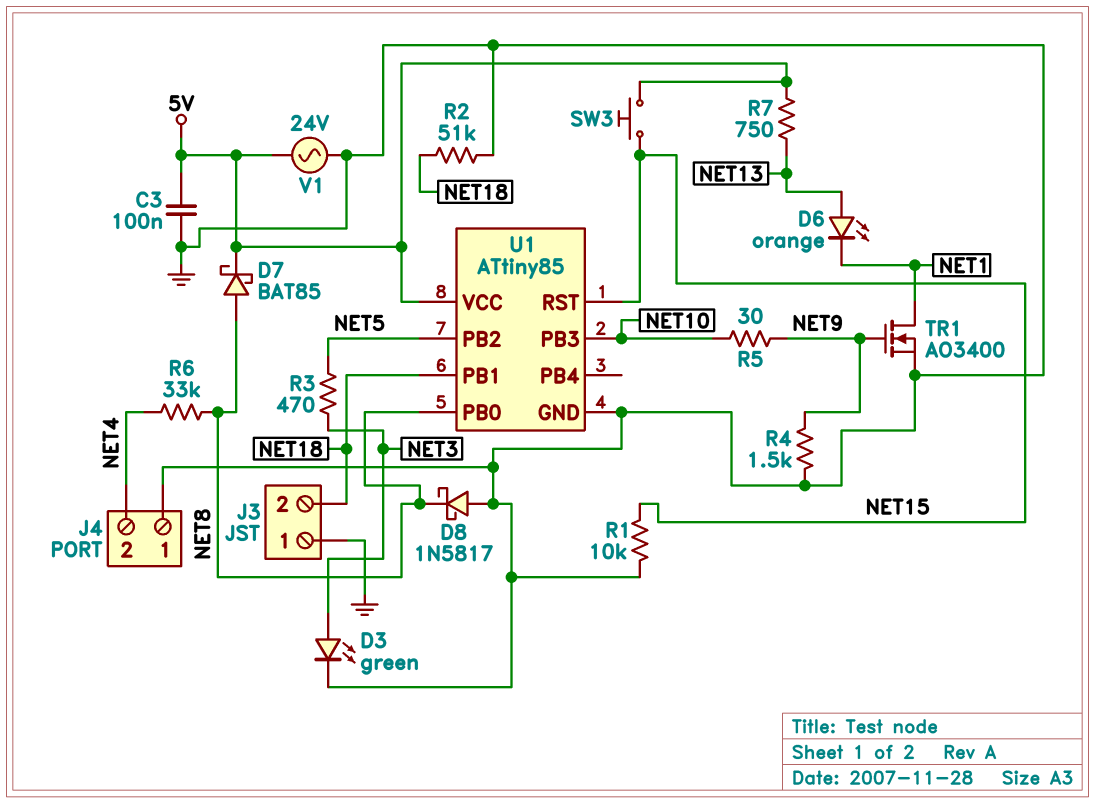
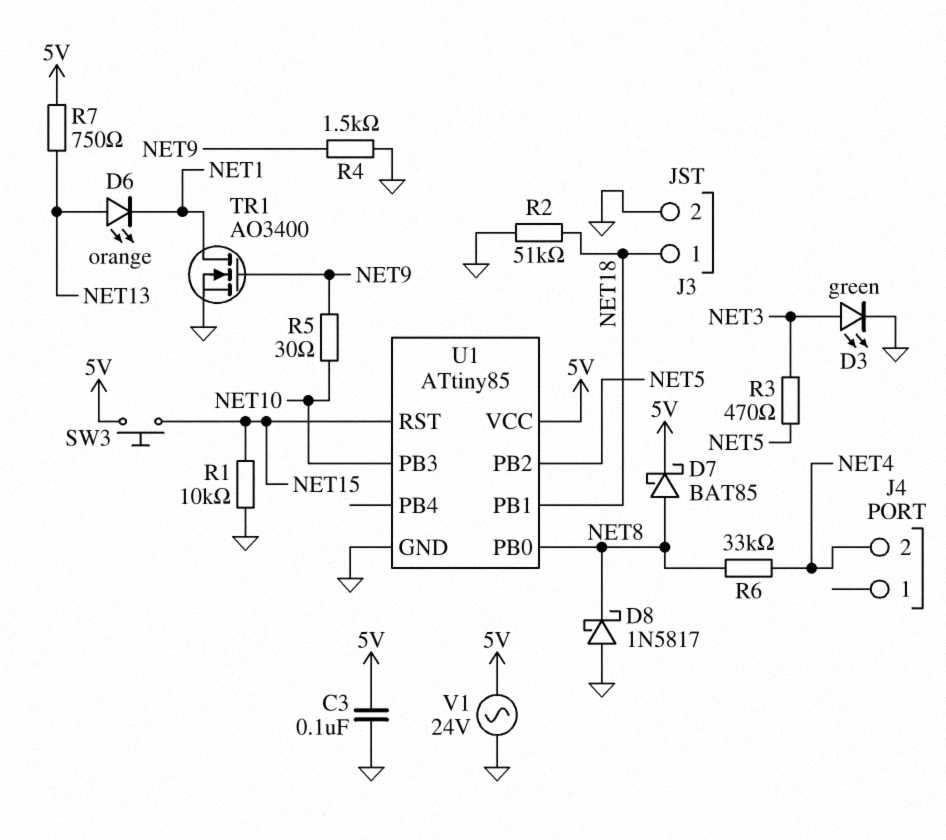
J3 pin 1: GND -> NET18
J3 pin 2: NET18 -> GND
J4 pin 1: GND -> none

